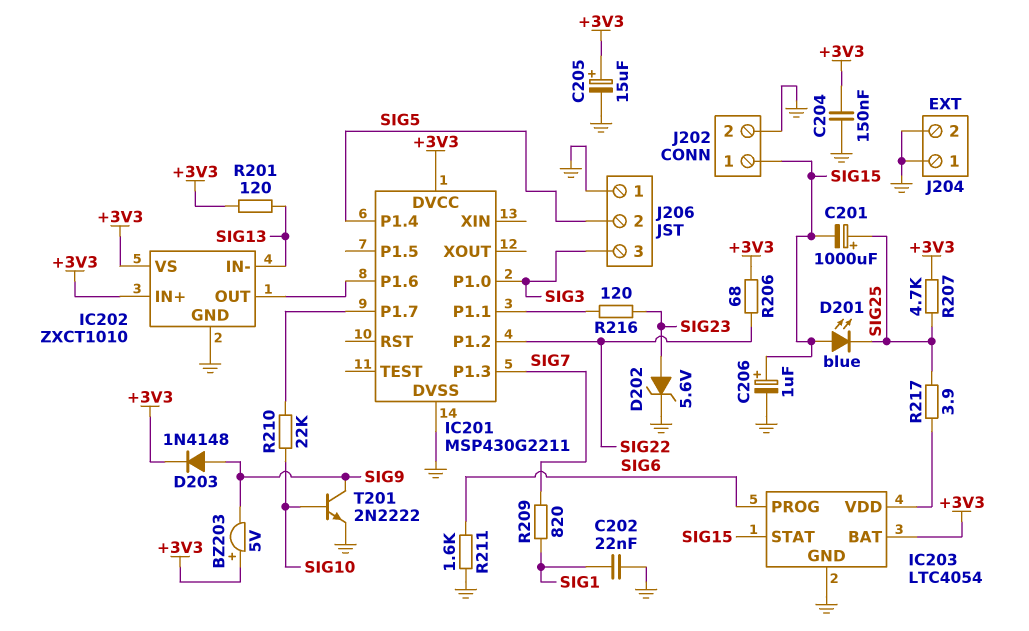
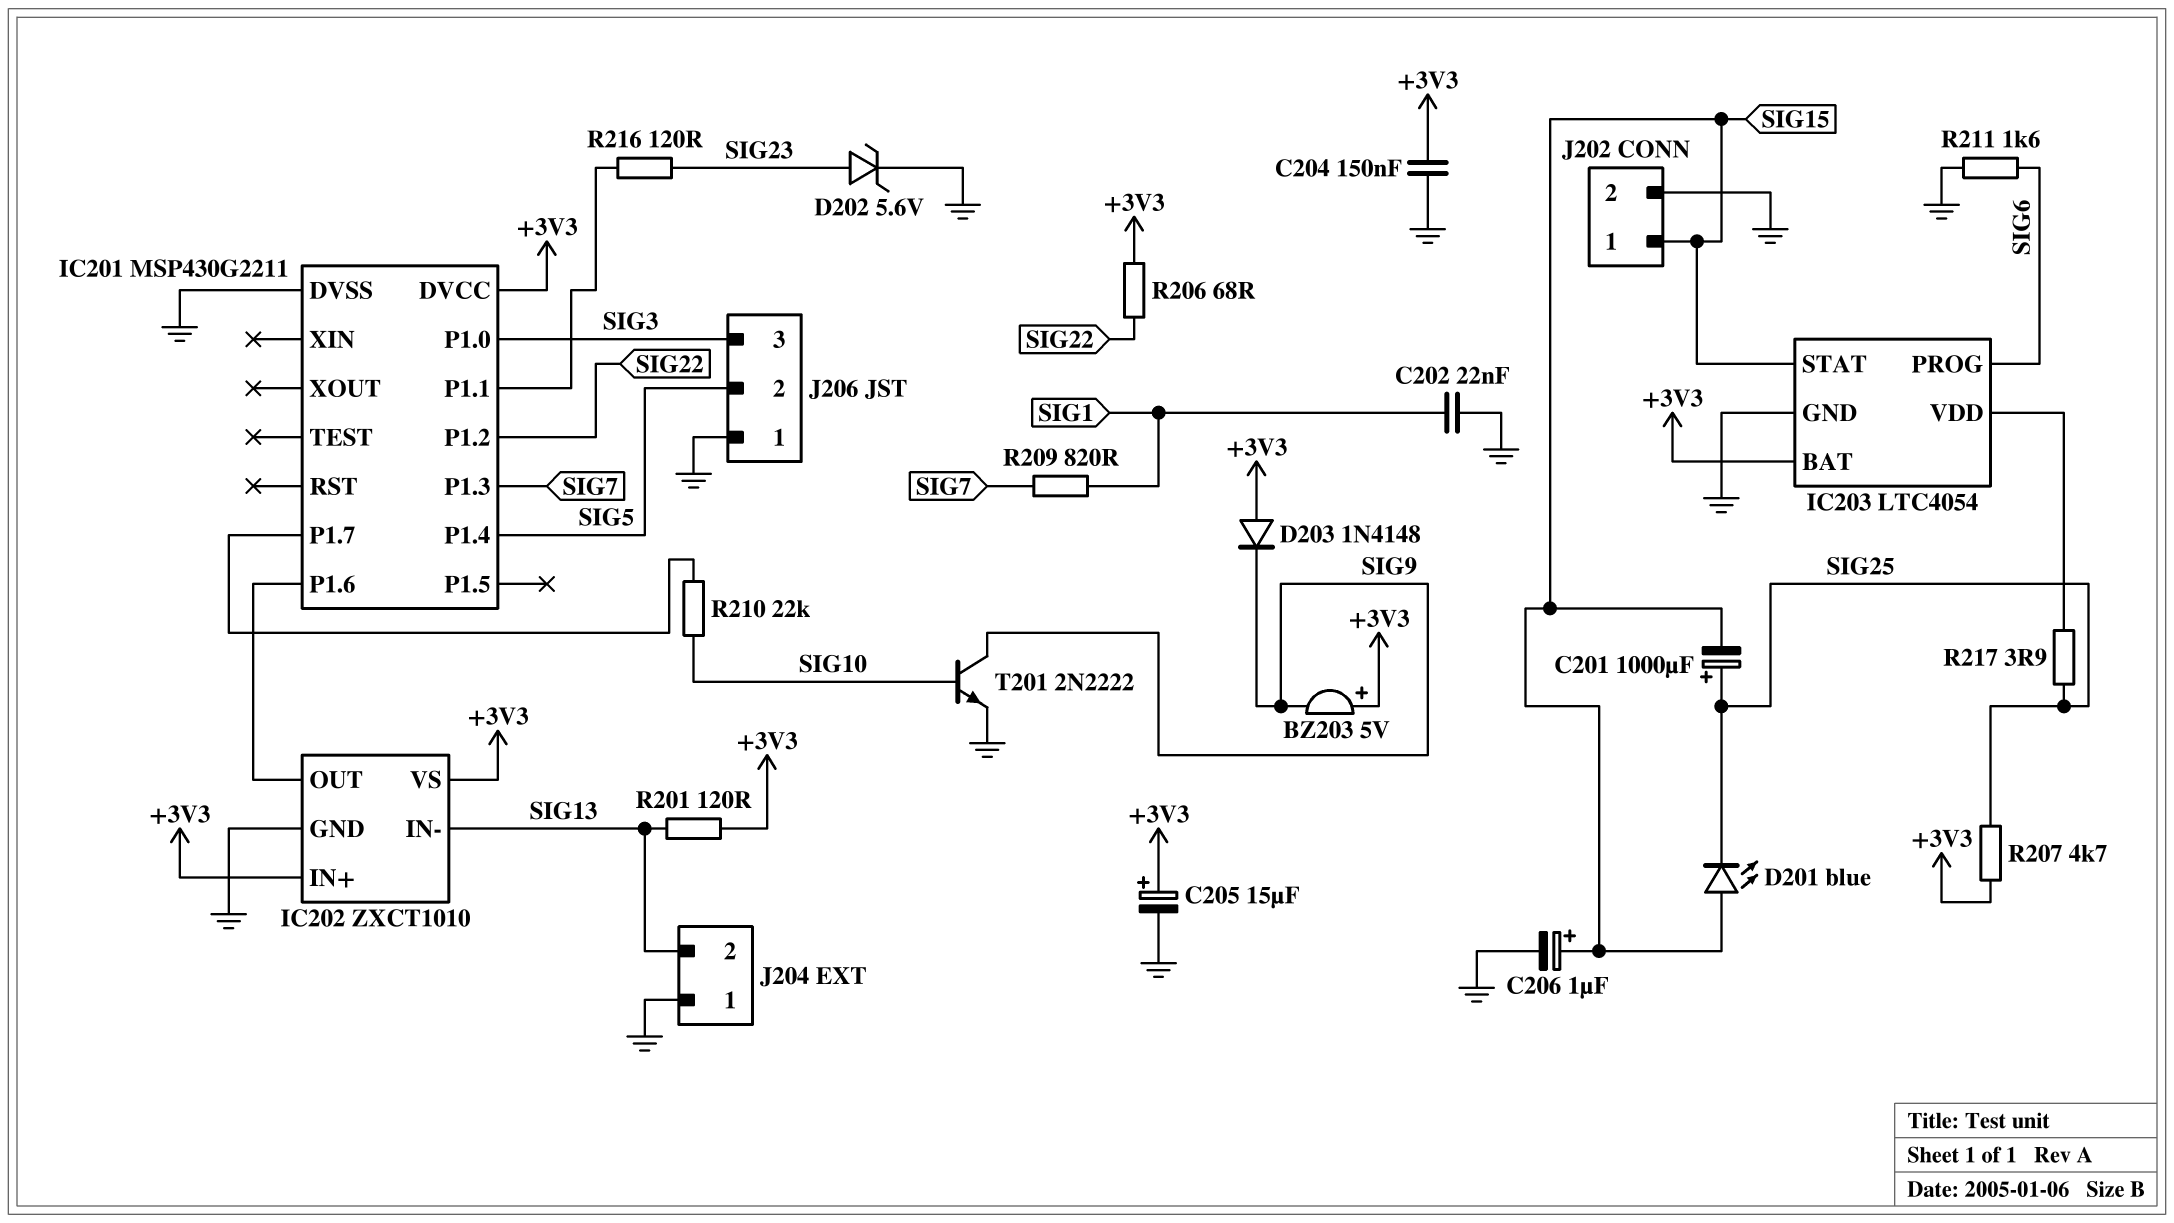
D203: diode 1N4148 (A SIG9, K +3V3) -> diode 1N4148 (A +3V3, K SIG9)
J204 pin 2: GND -> SIG13

